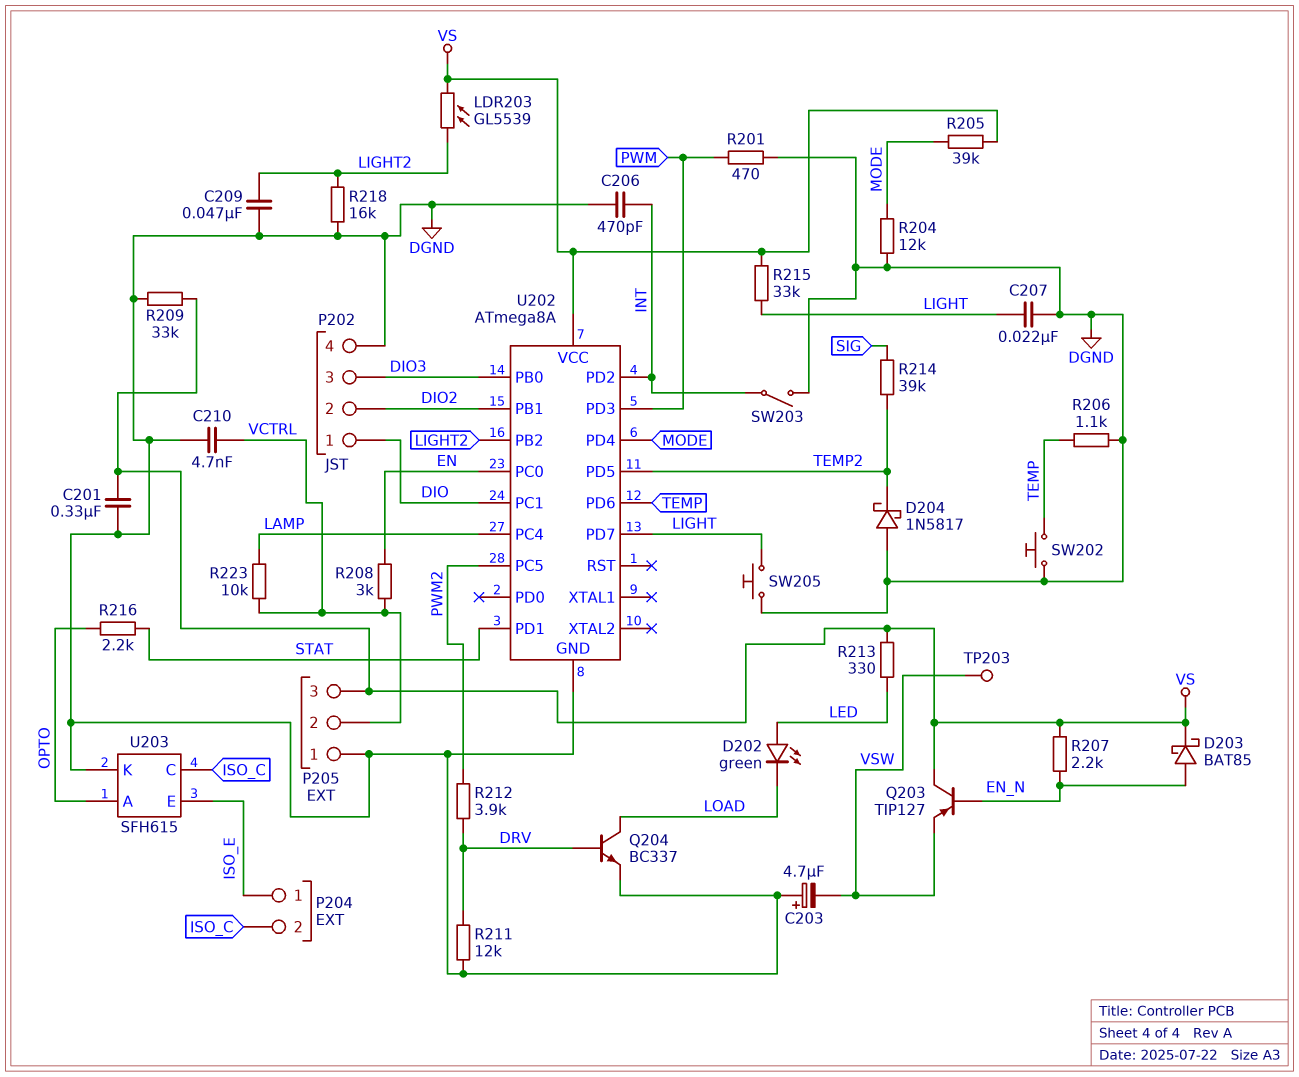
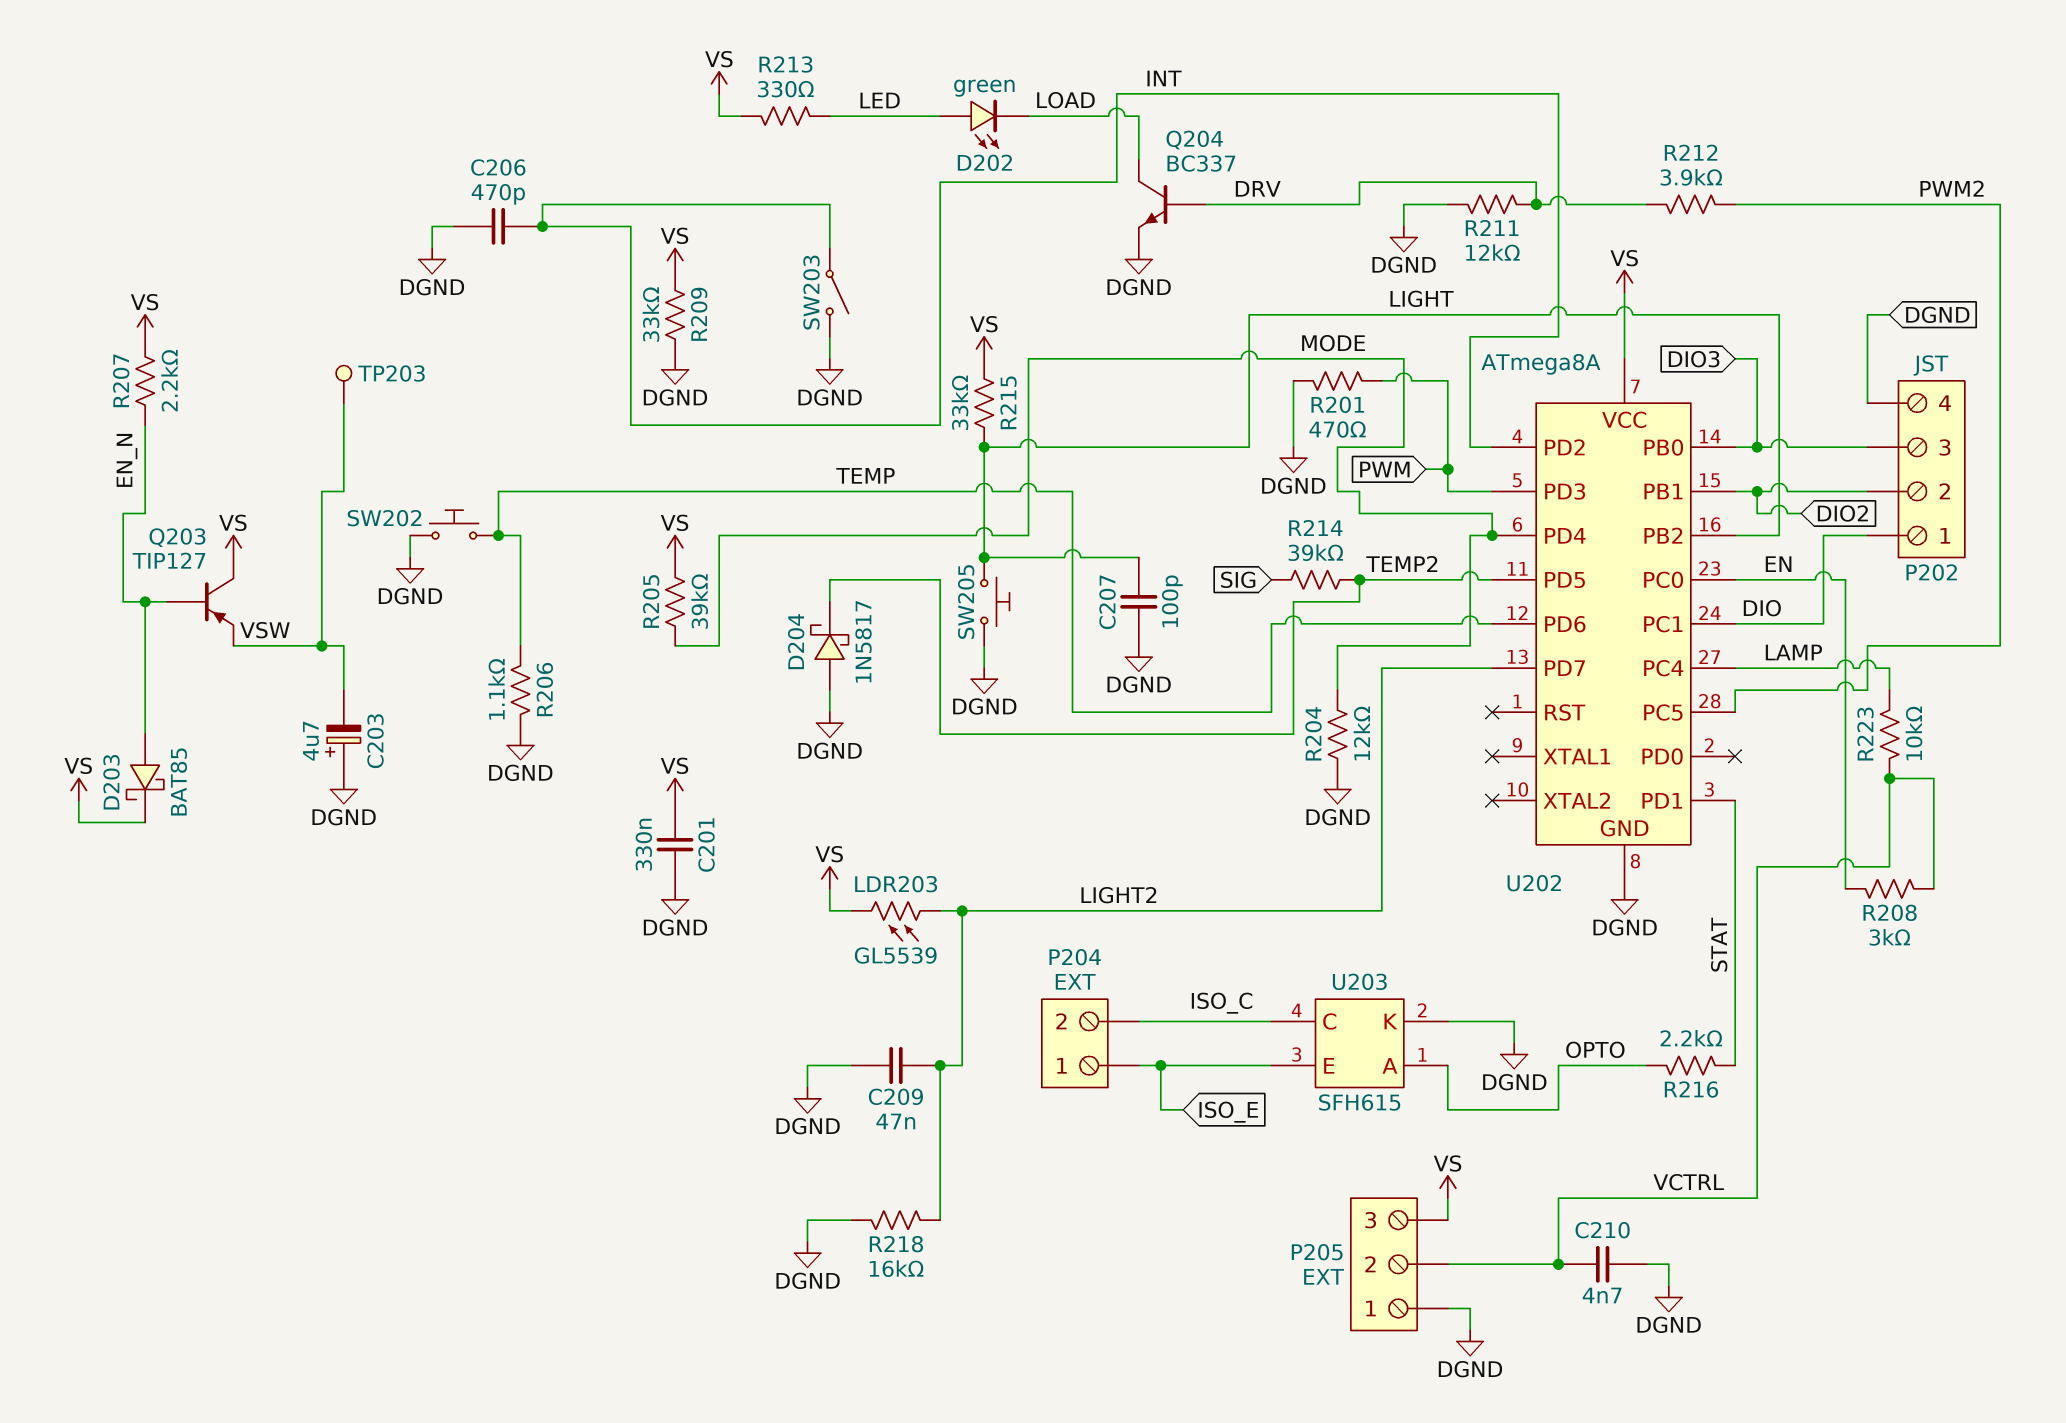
C207: 22nF (DGND, LIGHT) -> 100pF (DGND, LIGHT)
U202 pin PB2: LIGHT2 -> LIGHT
U202 pin PD7: LIGHT -> LIGHT2

